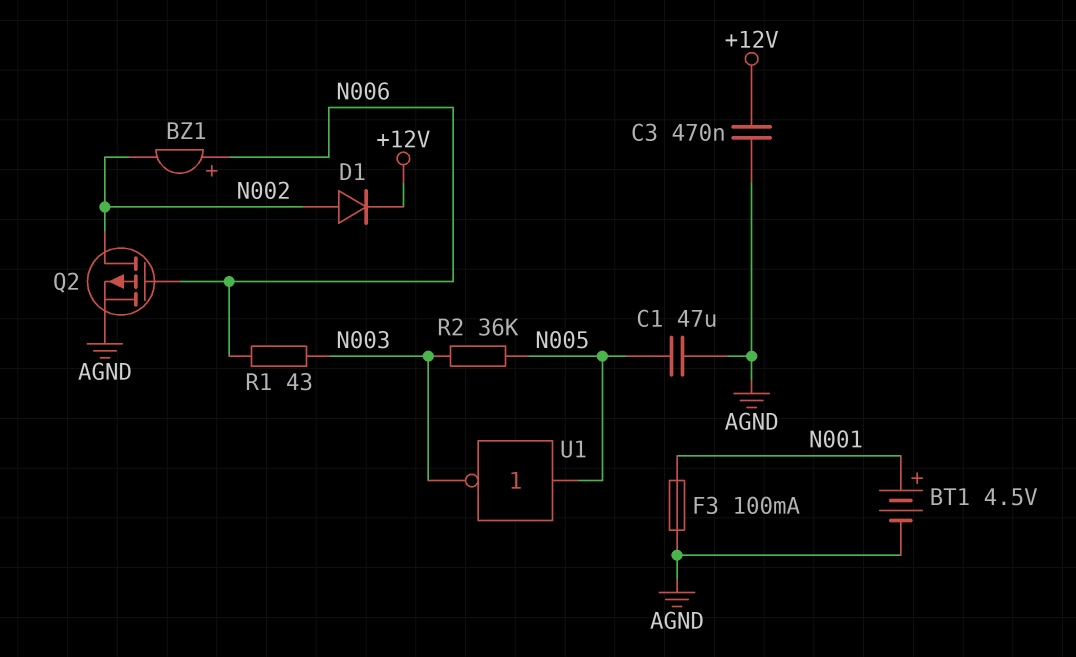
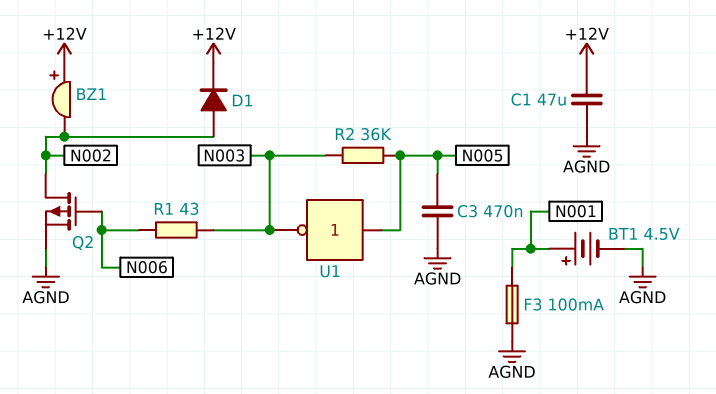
BZ1: buzzer (plus N006, minus N002) -> buzzer (plus +12V, minus N002)
C1: 47uF (AGND, N005) -> 47uF (+12V, AGND)
C3: 470nF (+12V, AGND) -> 470nF (AGND, N005)

